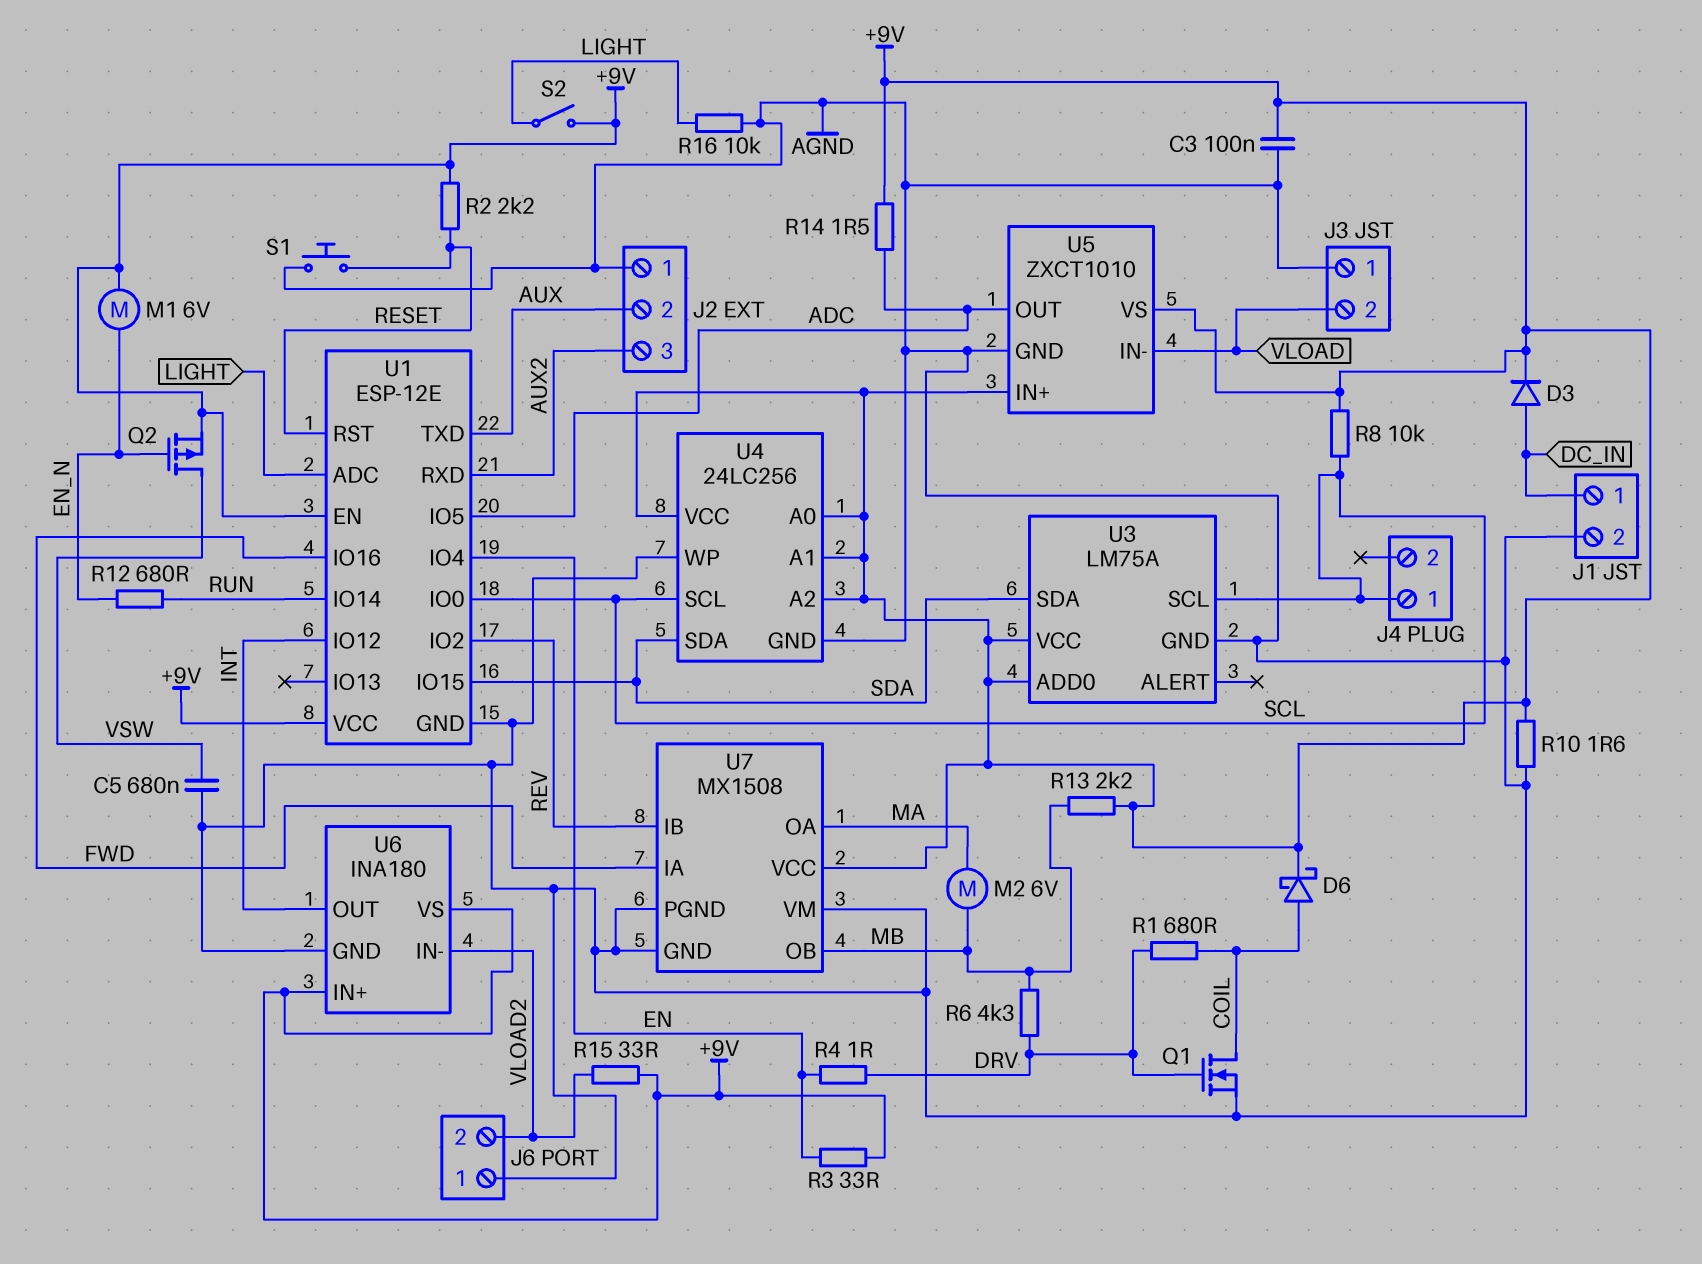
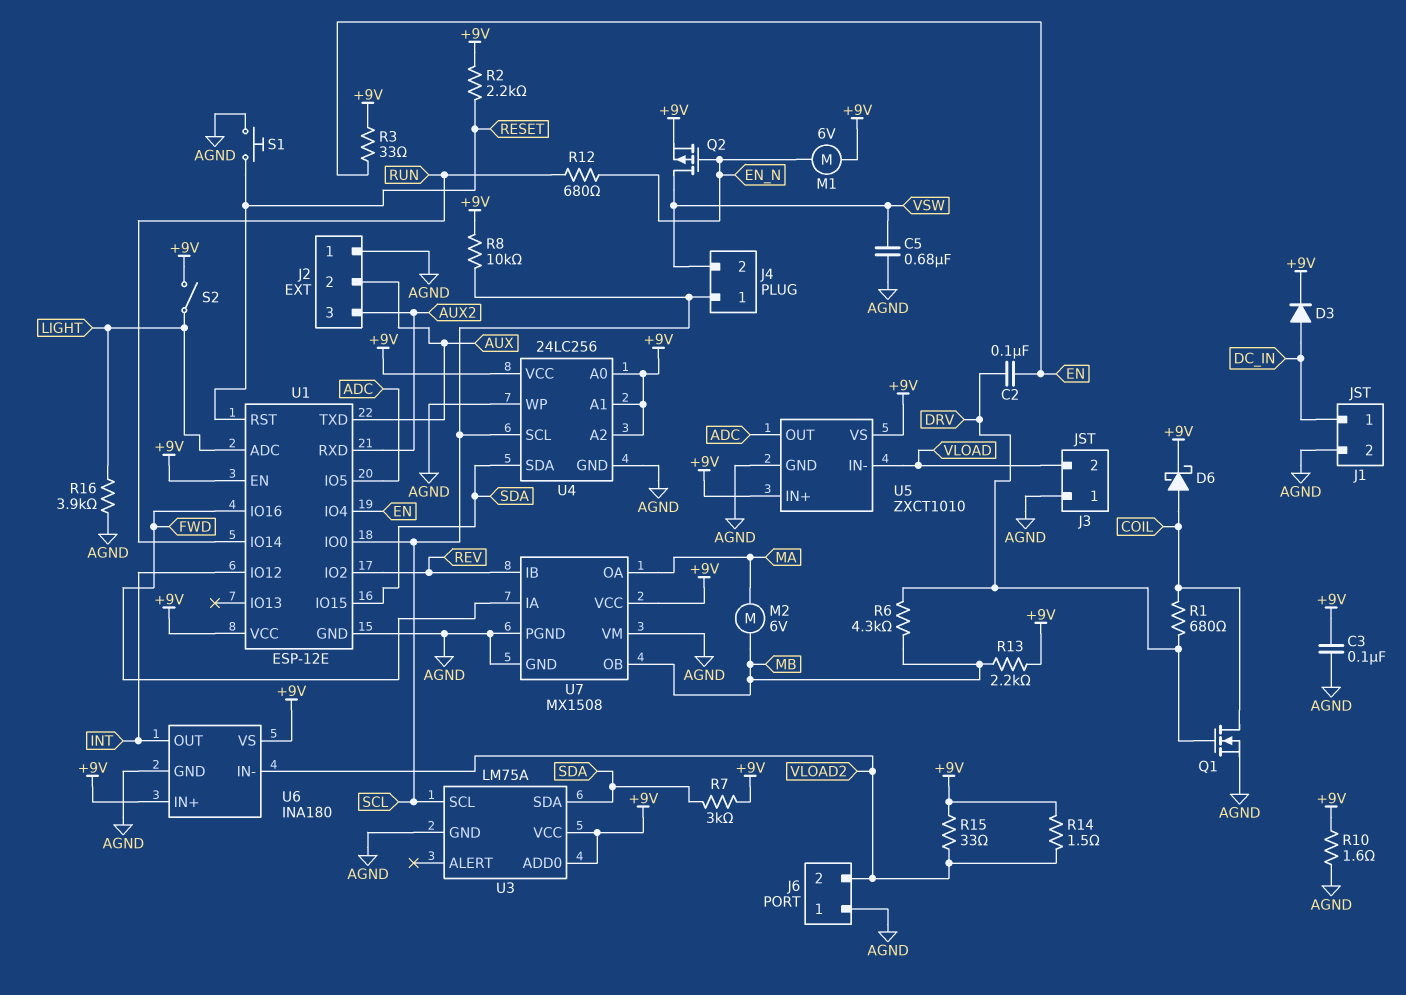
C2: none -> 100nF (DRV, EN)
J4 pin 2: none -> VSW
R4: 1 (DRV, EN) -> none
R7: none -> 3k (+9V, SDA)
R14: 1.5 (+9V, ADC) -> 1.5 (+9V, VLOAD2)
R16: 10k (AGND, LIGHT) -> 3.9k (AGND, LIGHT)

